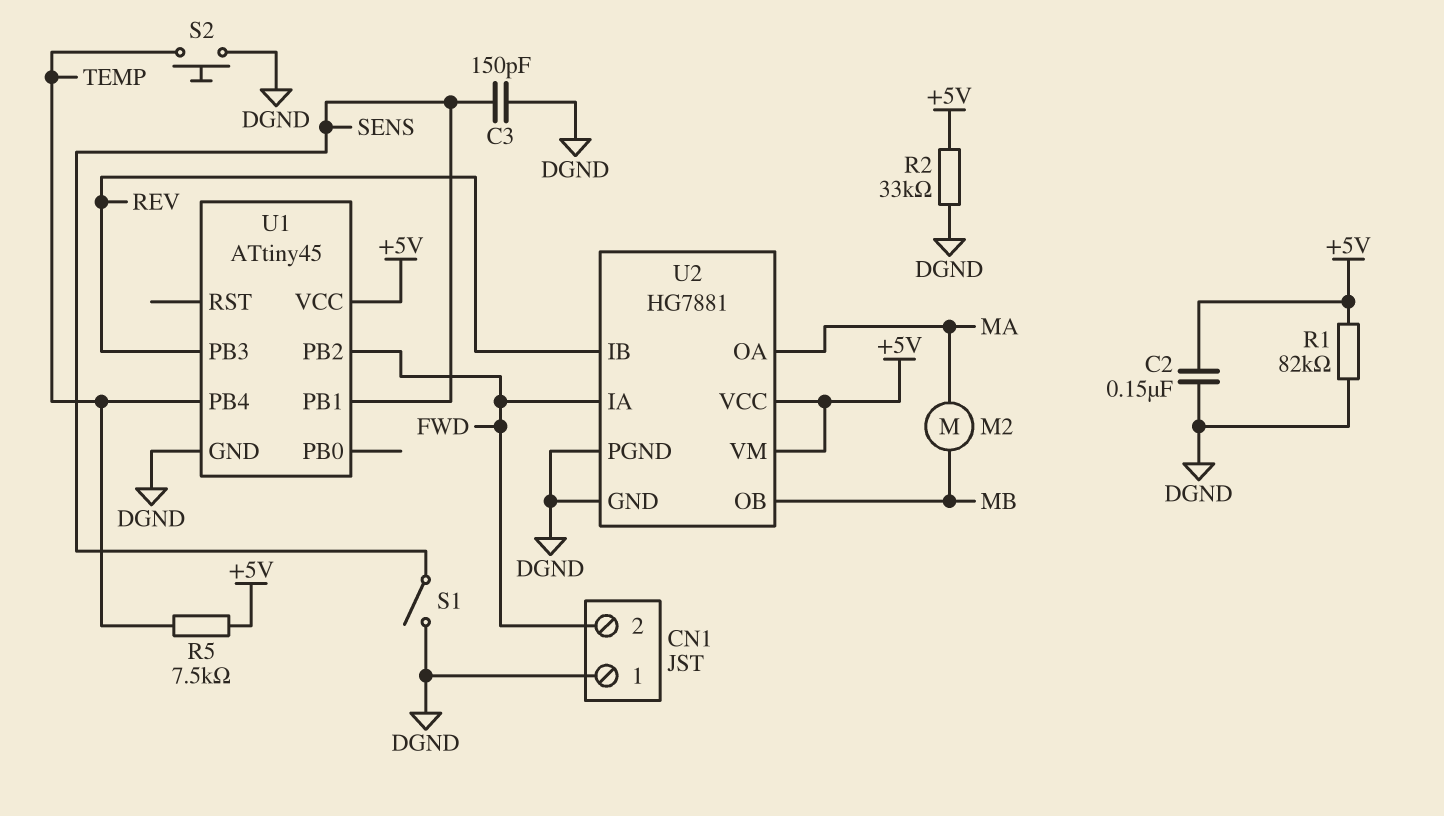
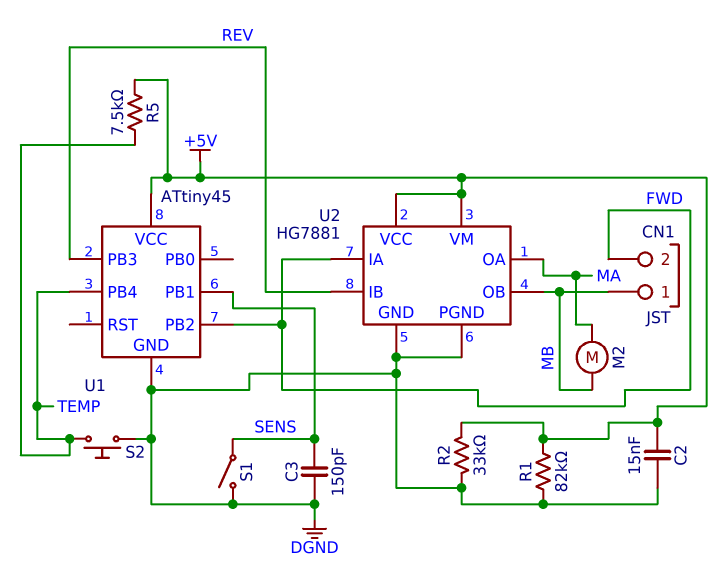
C2: 150nF (+5V, DGND) -> 15nF (+5V, DGND)
CN1 pin 1: DGND -> MB

